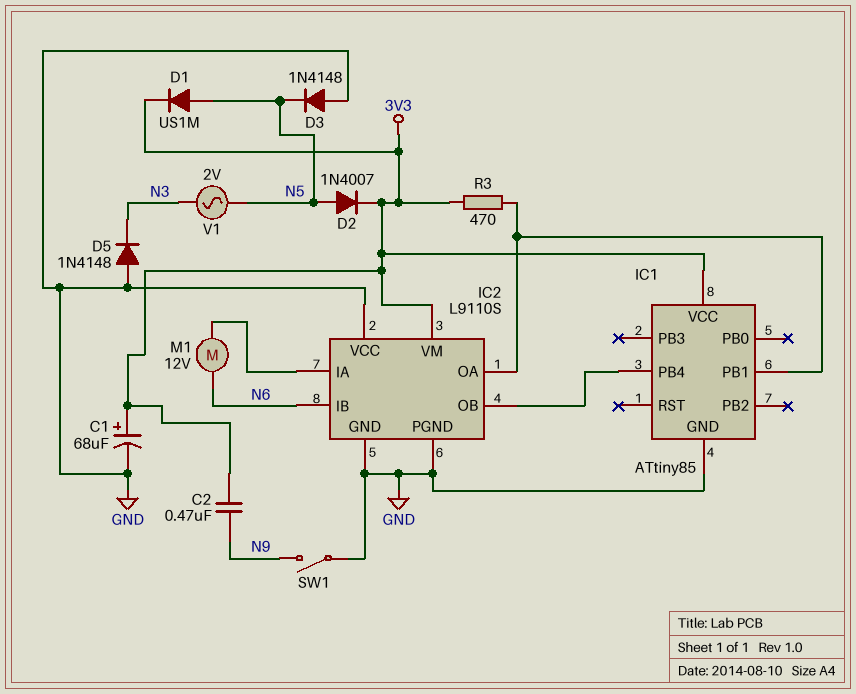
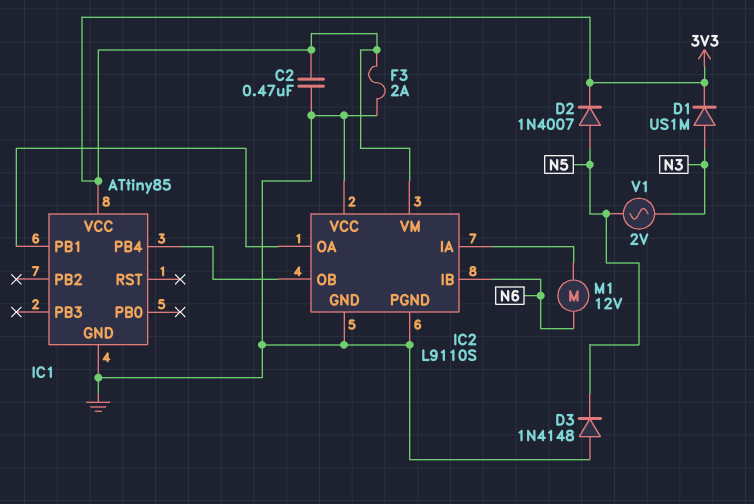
C1: 68uF (plus 3V3, minus GND) -> none
C2: 470nF (3V3, N9) -> 470nF (3V3, GND)
D1: diode US1M (A N5, K 3V3) -> diode US1M (A N3, K 3V3)
D5: diode 1N4148 (A GND, K N3) -> none
F3: none -> 2A (3V3, GND)
R3: 470 (3V3, IC1/PB1) -> none
SW1: switch (GND, N9) -> none

